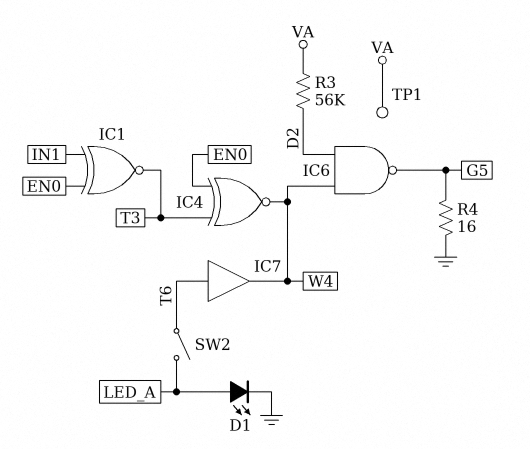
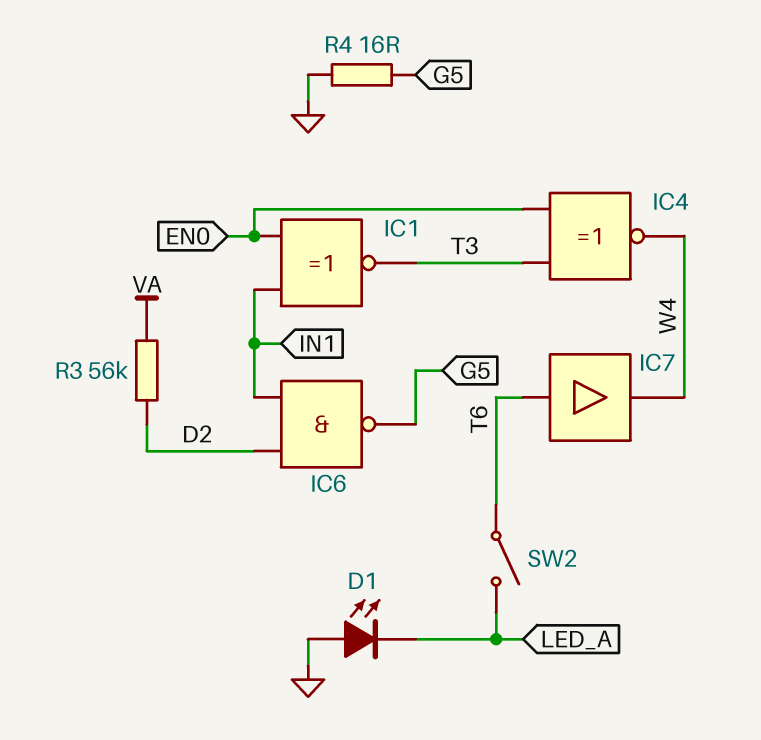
D1: LED (A LED_A, K GND) -> LED (A GND, K LED_A)
IC6: NAND (in D2, in W4, out G5) -> NAND (in D2, in IN1, out G5)
TP1: test point (VA) -> none

